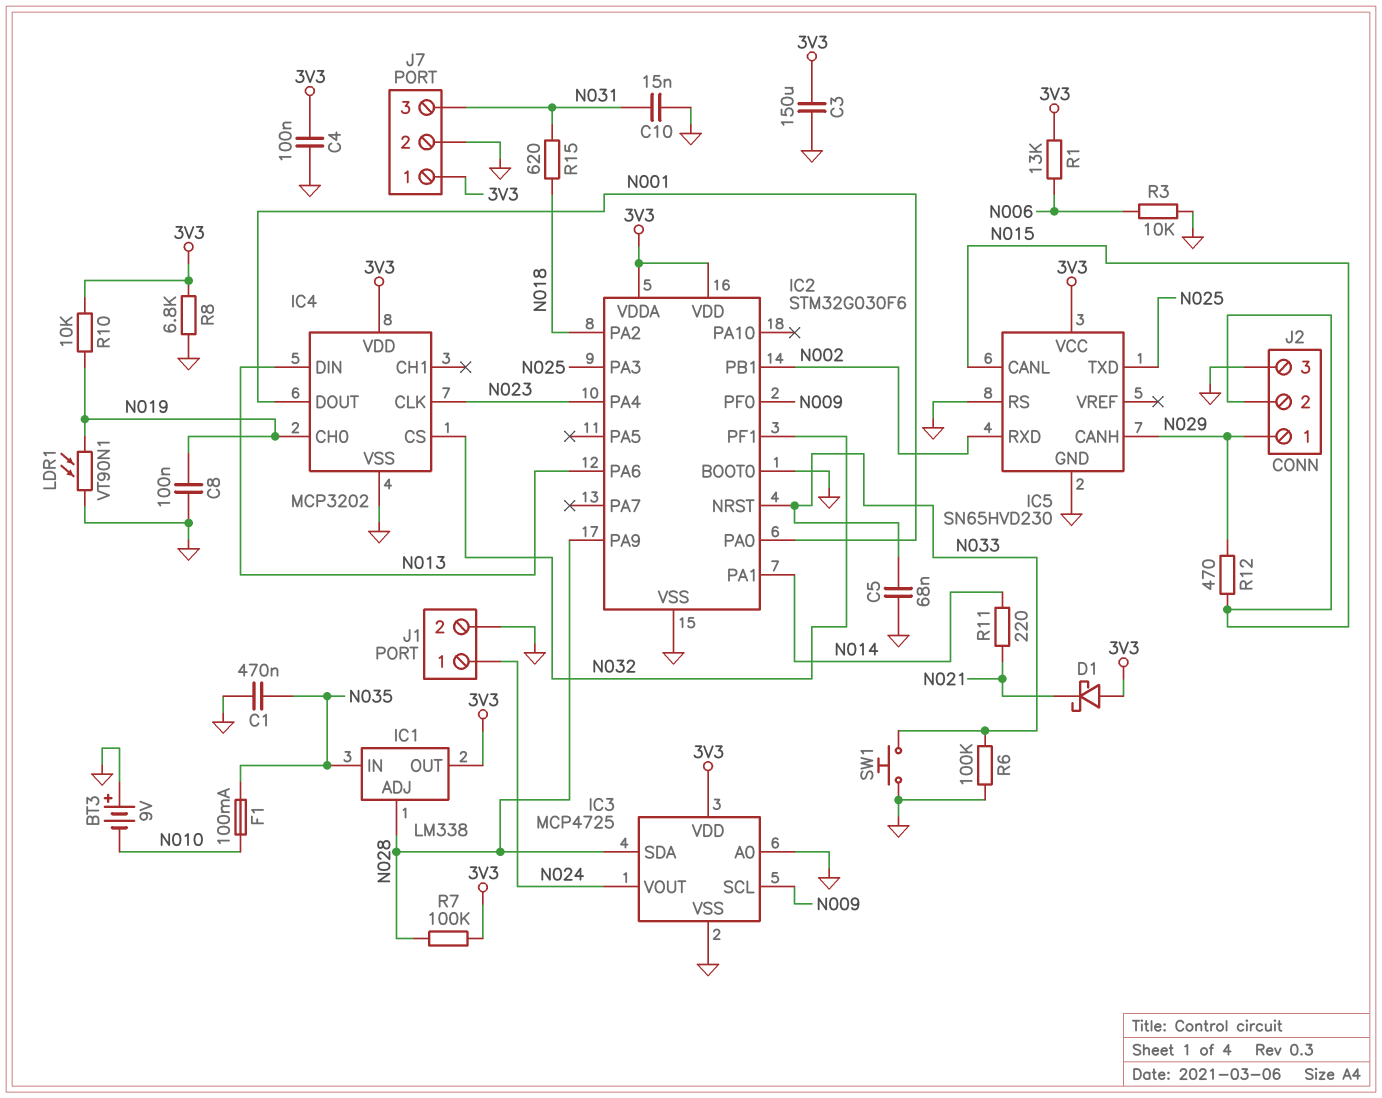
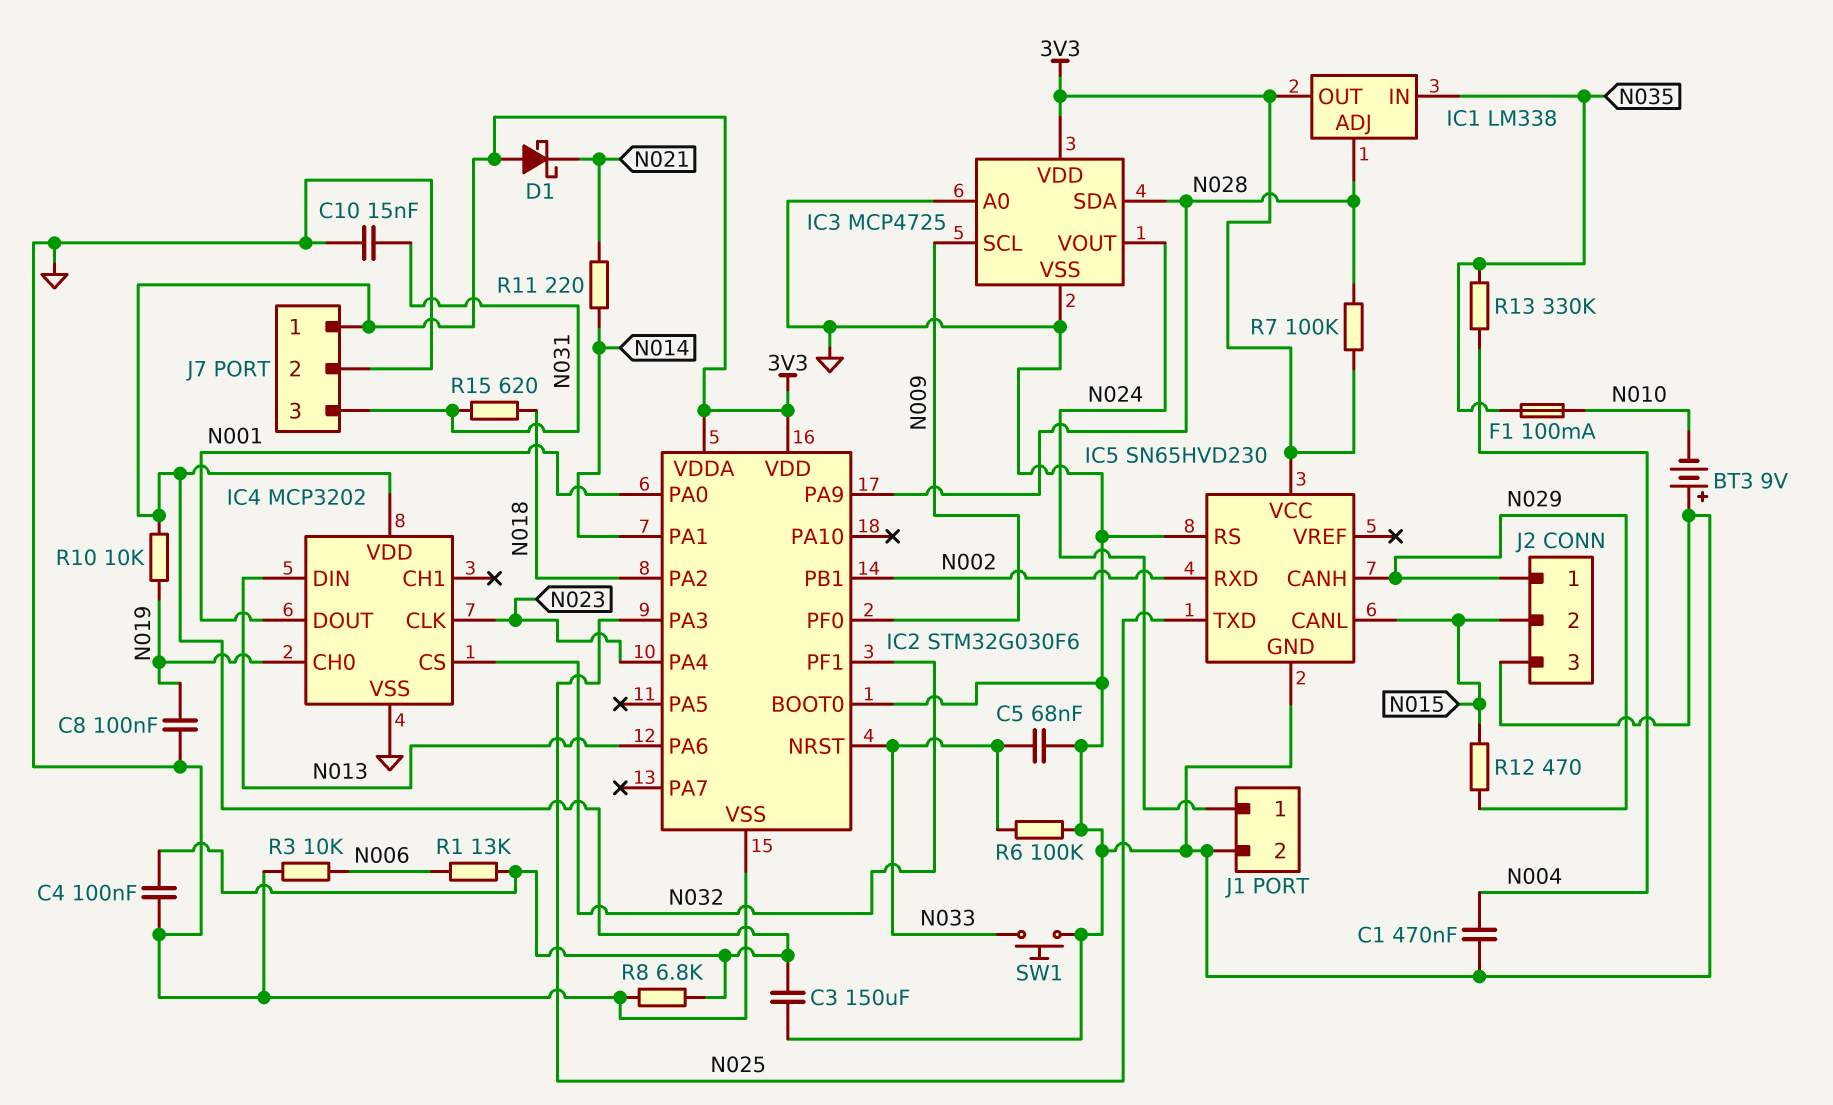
C1: 470nF (GND, N035) -> 470nF (GND, N004)
LDR1: VT90N1 (GND, N019) -> none
R13: none -> 330k (N004, N035)

